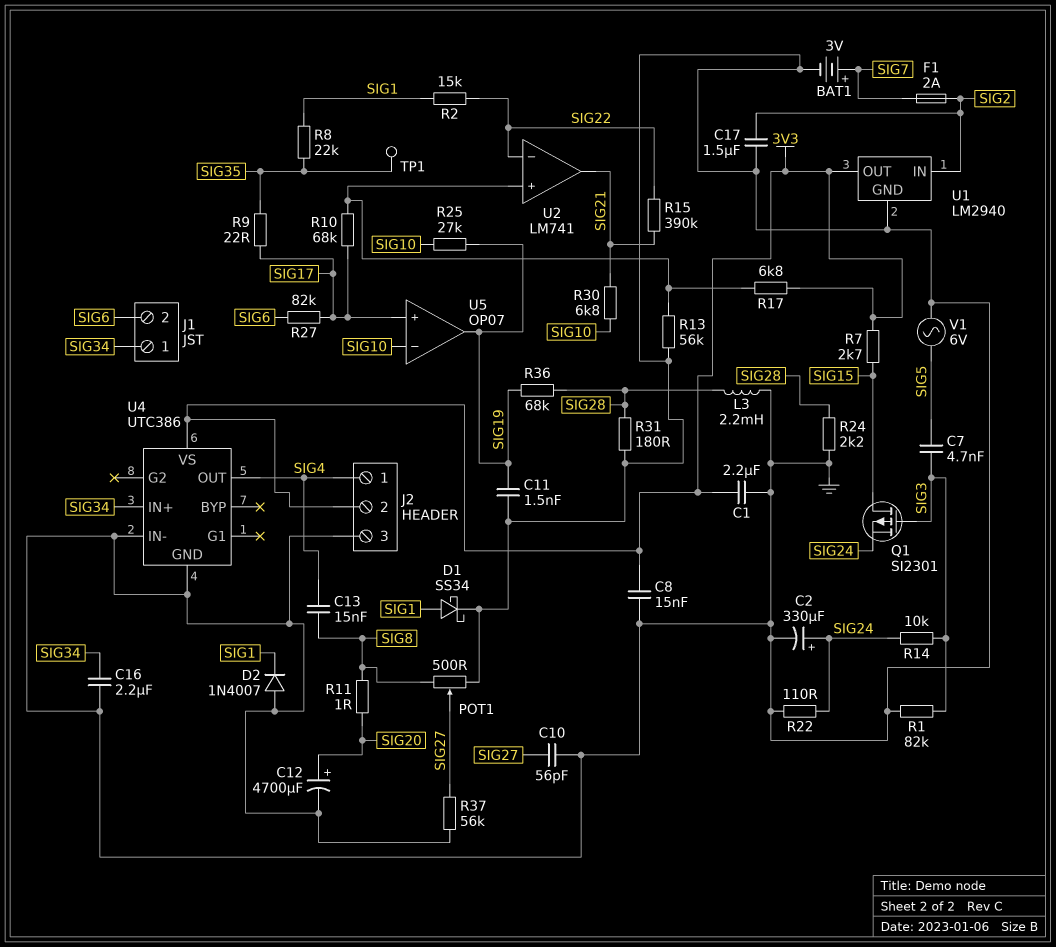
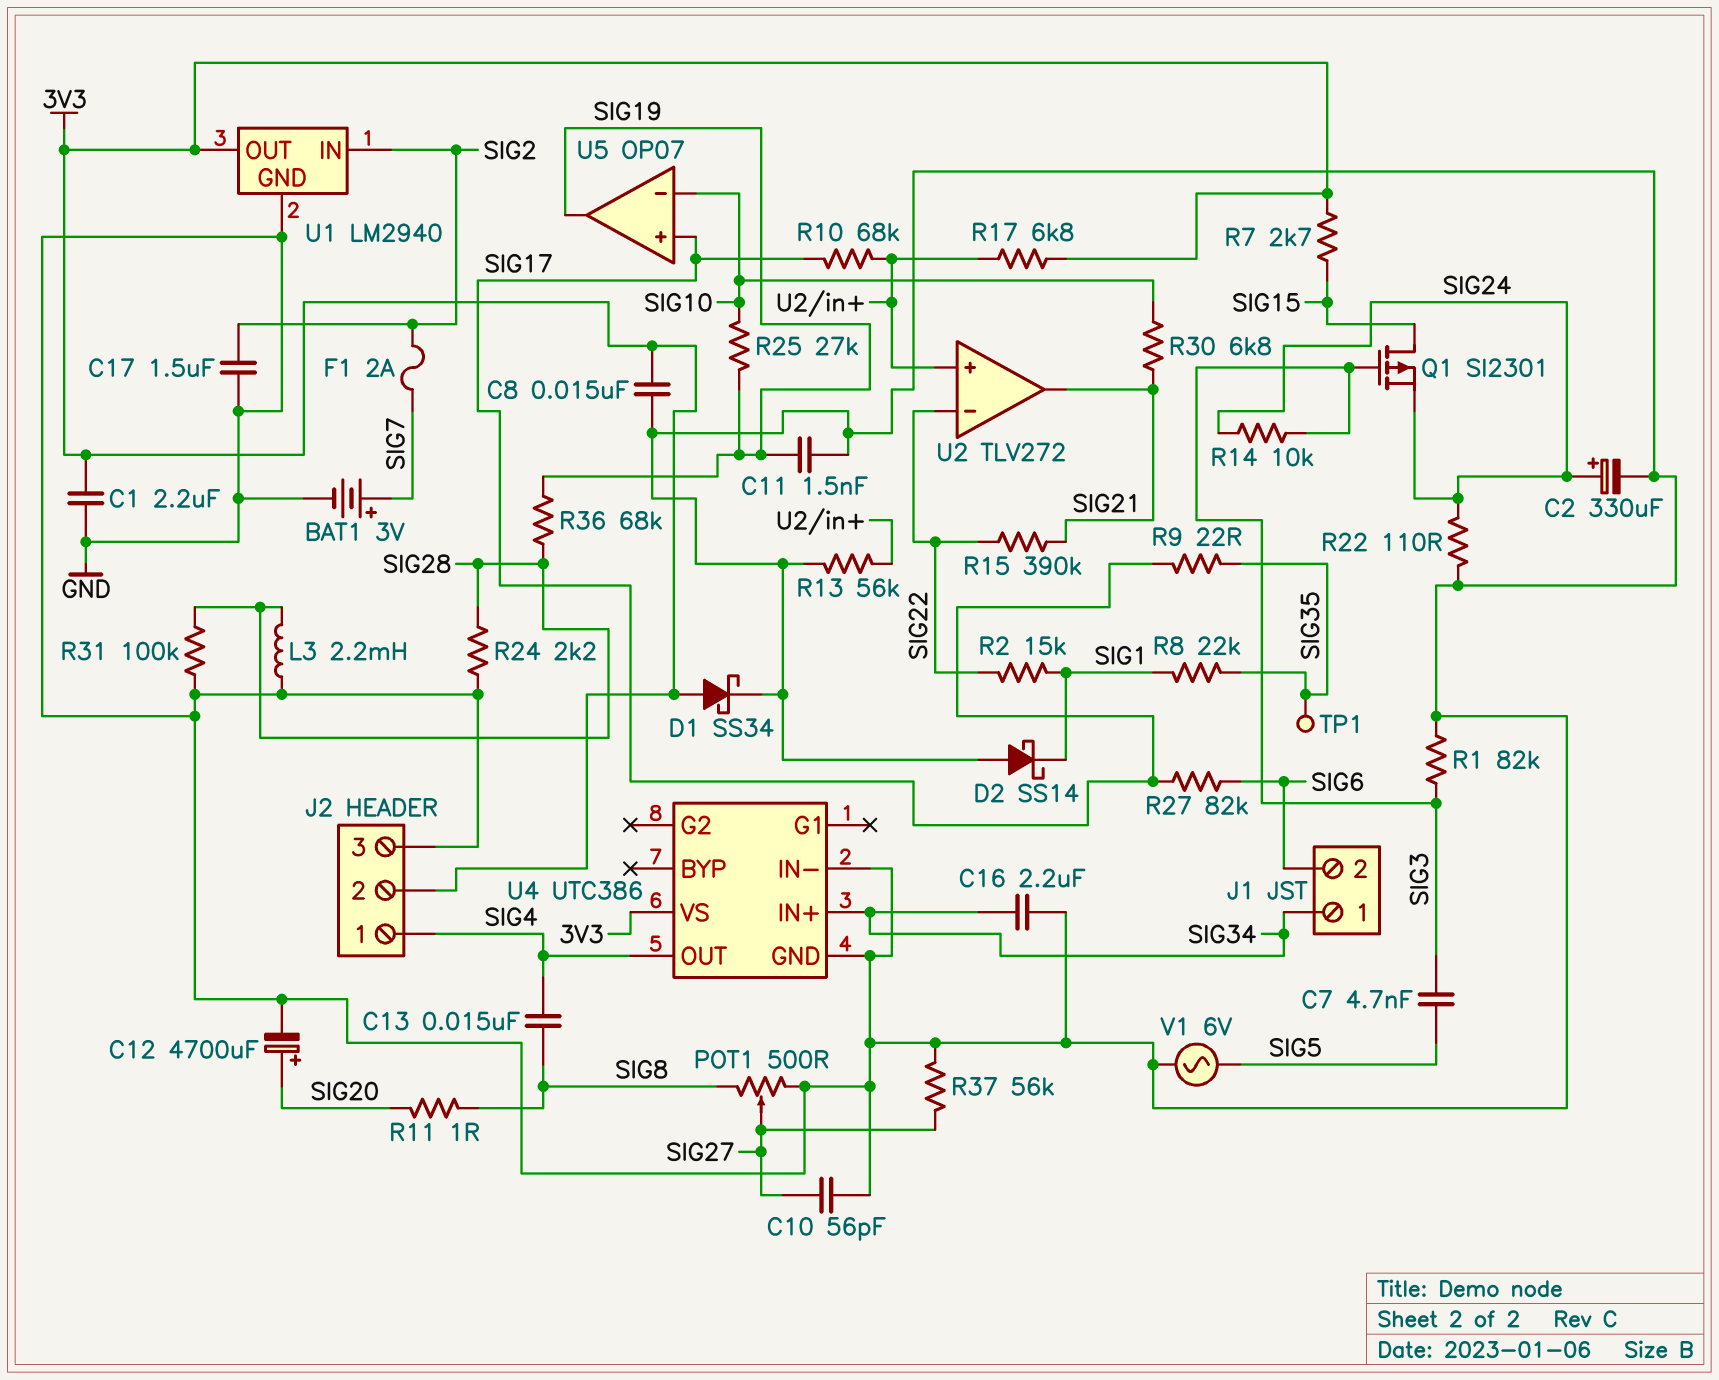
D1: schottky SS34 (A SIG1, K GND) -> schottky SS34 (A 3V3, K GND)
D2: diode 1N4007 (A GND, K SIG1) -> schottky SS14 (A GND, K SIG1)
R31: 180 (GND, SIG28) -> 100k (GND, SIG28)
U2: LM741 -> TLV272

